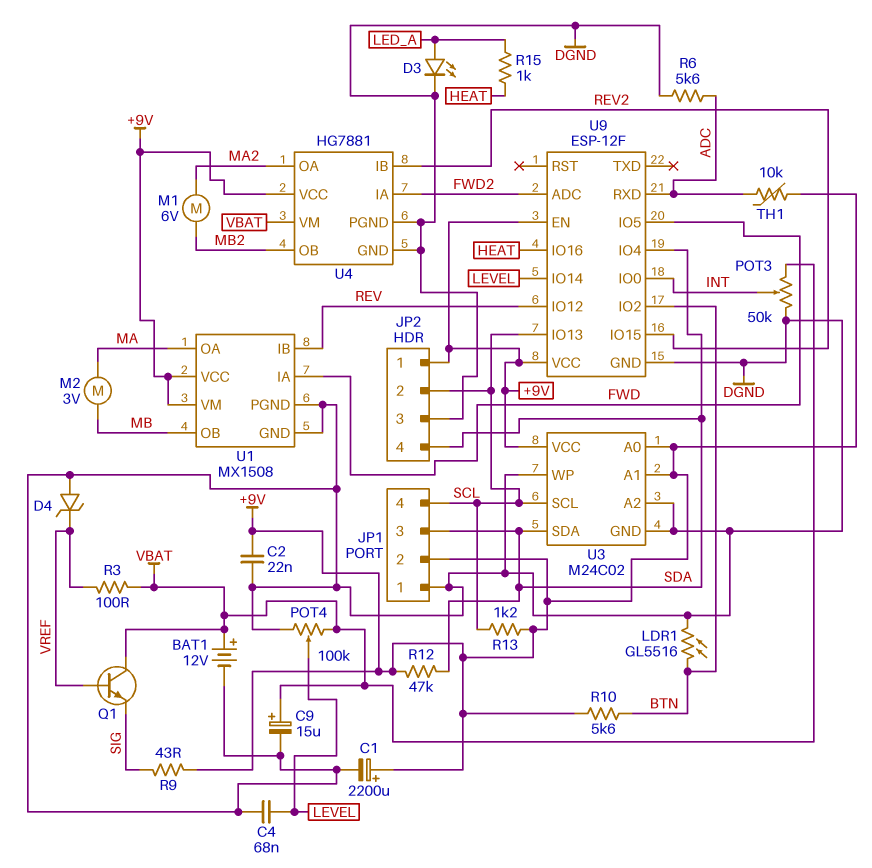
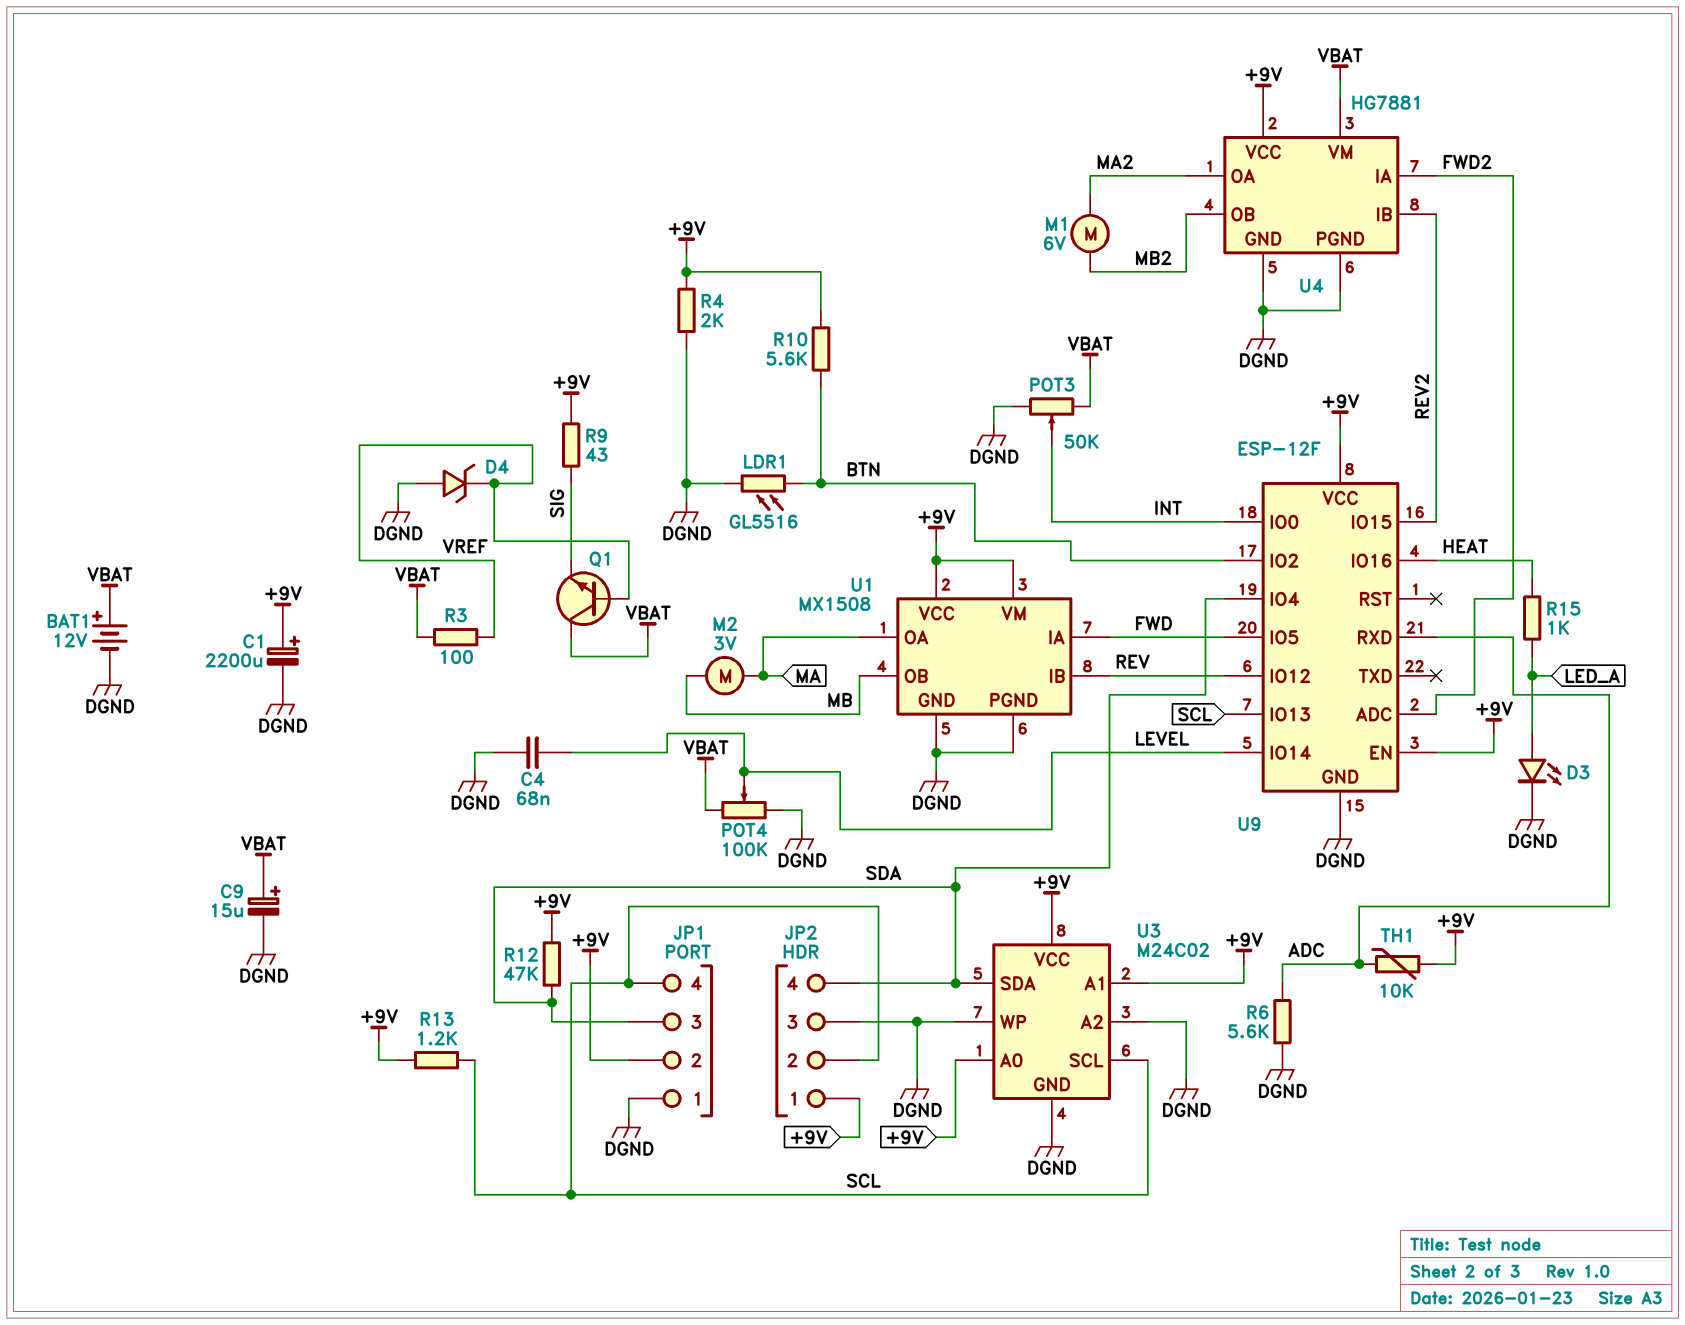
C2: 22nF (+9V, DGND) -> none
R4: none -> 2k (+9V, DGND)

